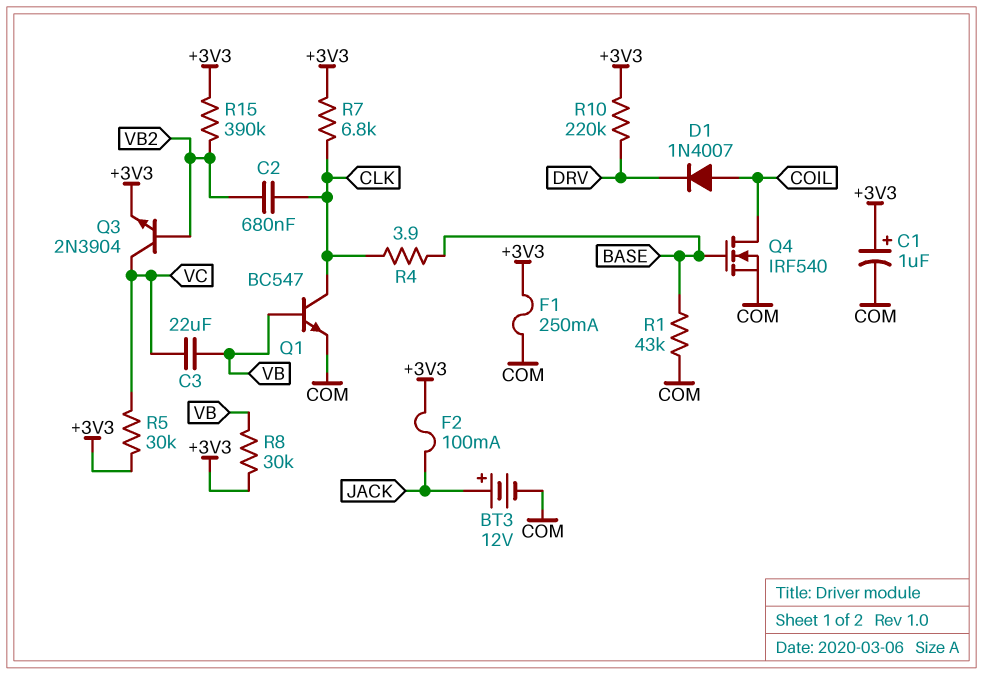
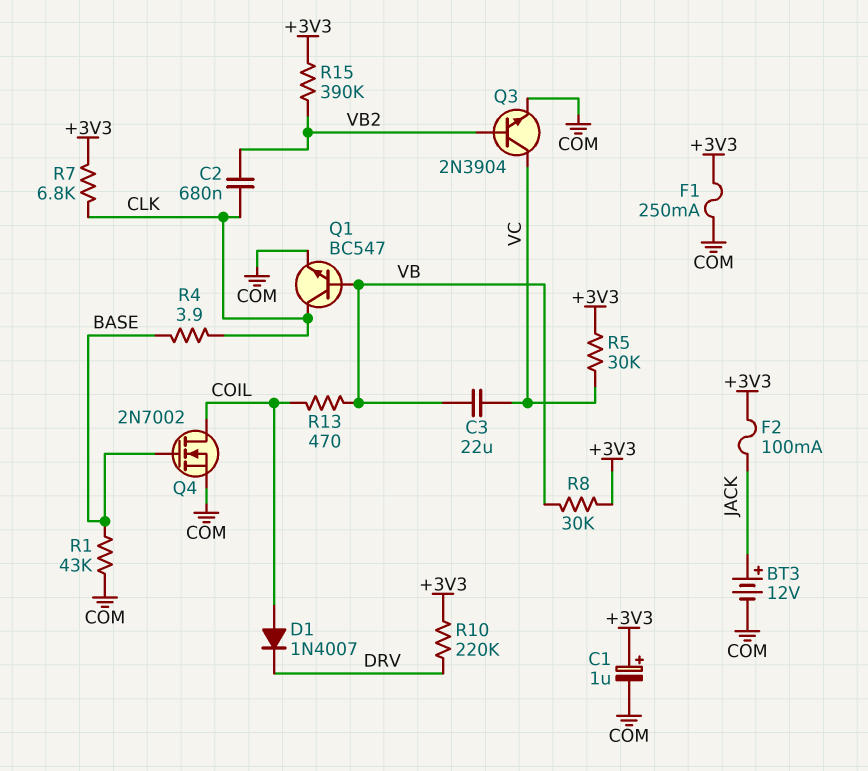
Q3: NPN 2N3904 (B VB2, C VC, E +3V3) -> NPN 2N3904 (B VB2, C VC, E COM)
Q4: NMOS IRF540 (G BASE, D COIL, S COM) -> NMOS 2N7002 (G BASE, D COIL, S COM)
R13: none -> 470 (COIL, VB)

